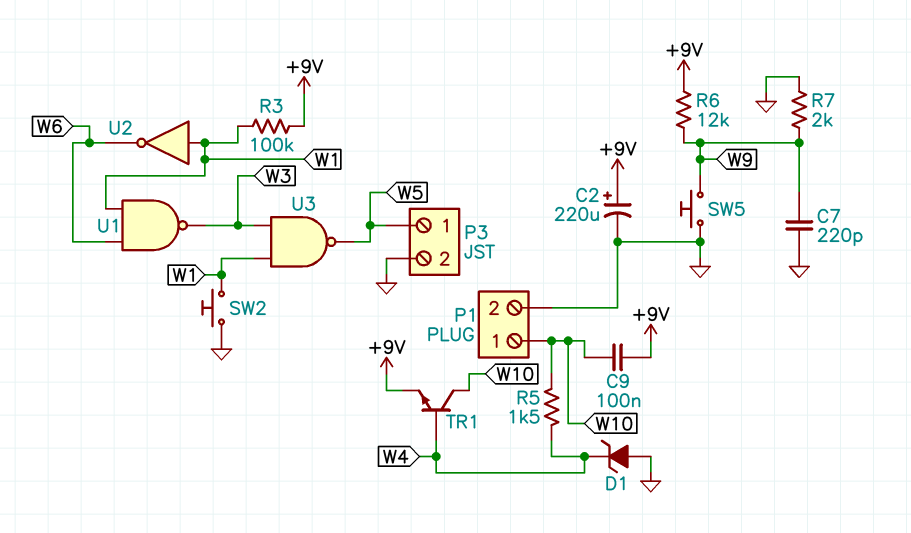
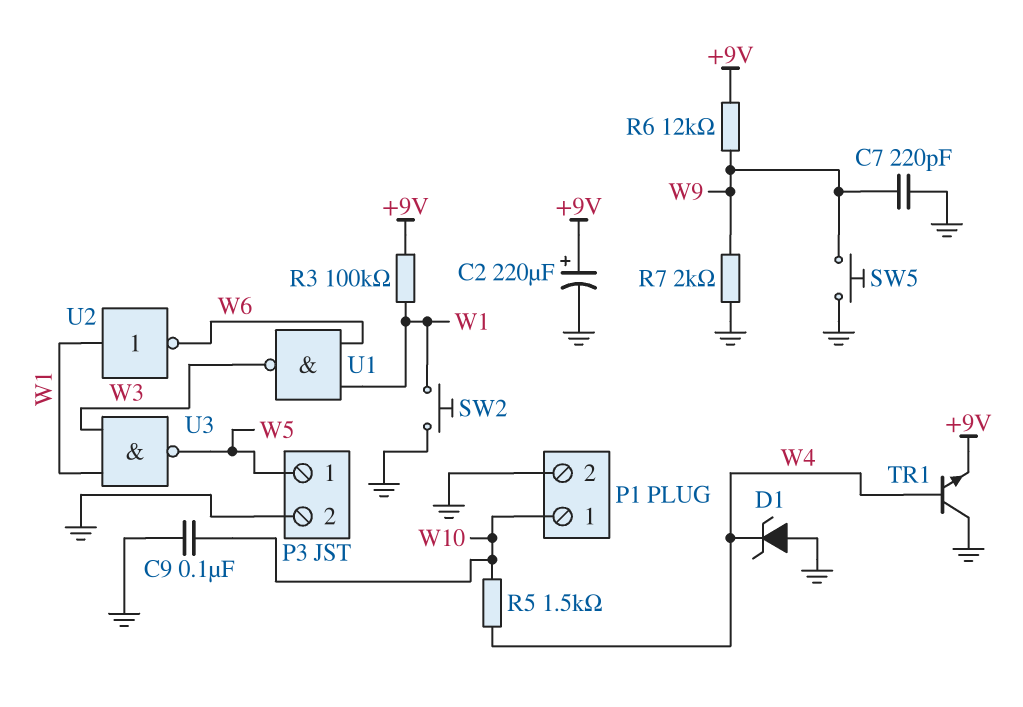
C9: 100nF (+9V, W10) -> 100nF (GND, W10)
TR1: NPN (B W4, C W10, E +9V) -> NPN (B W4, C GND, E +9V)

